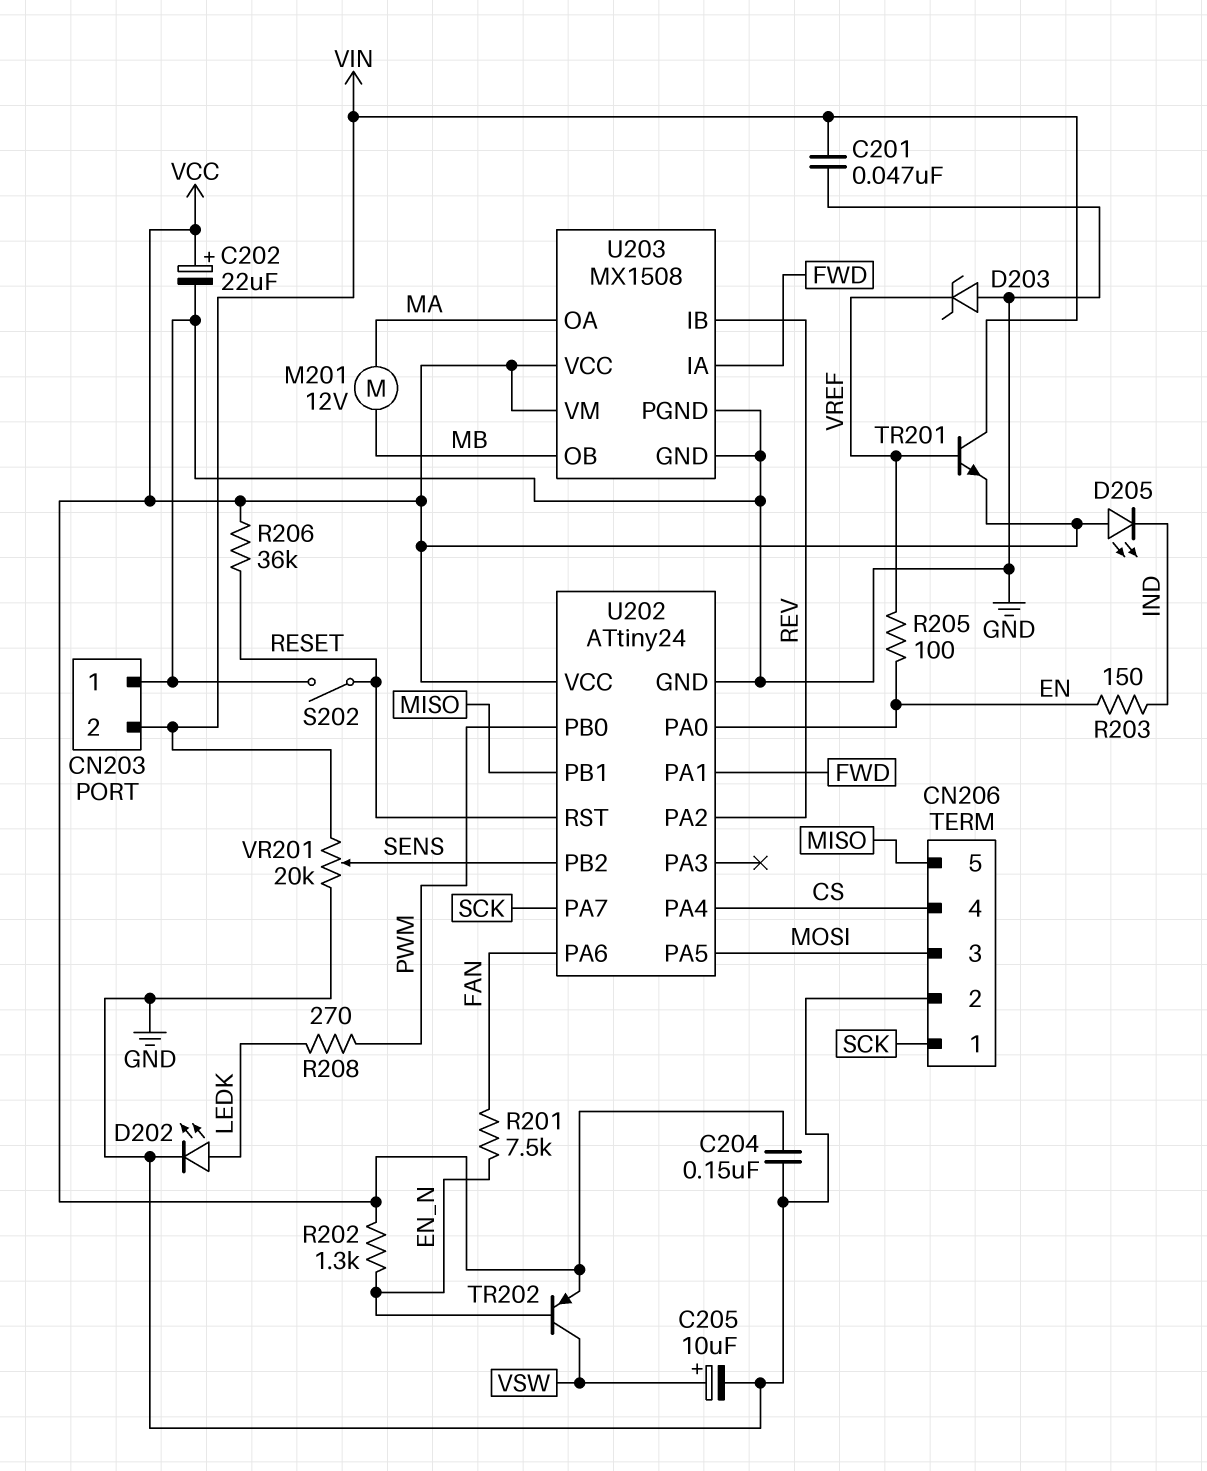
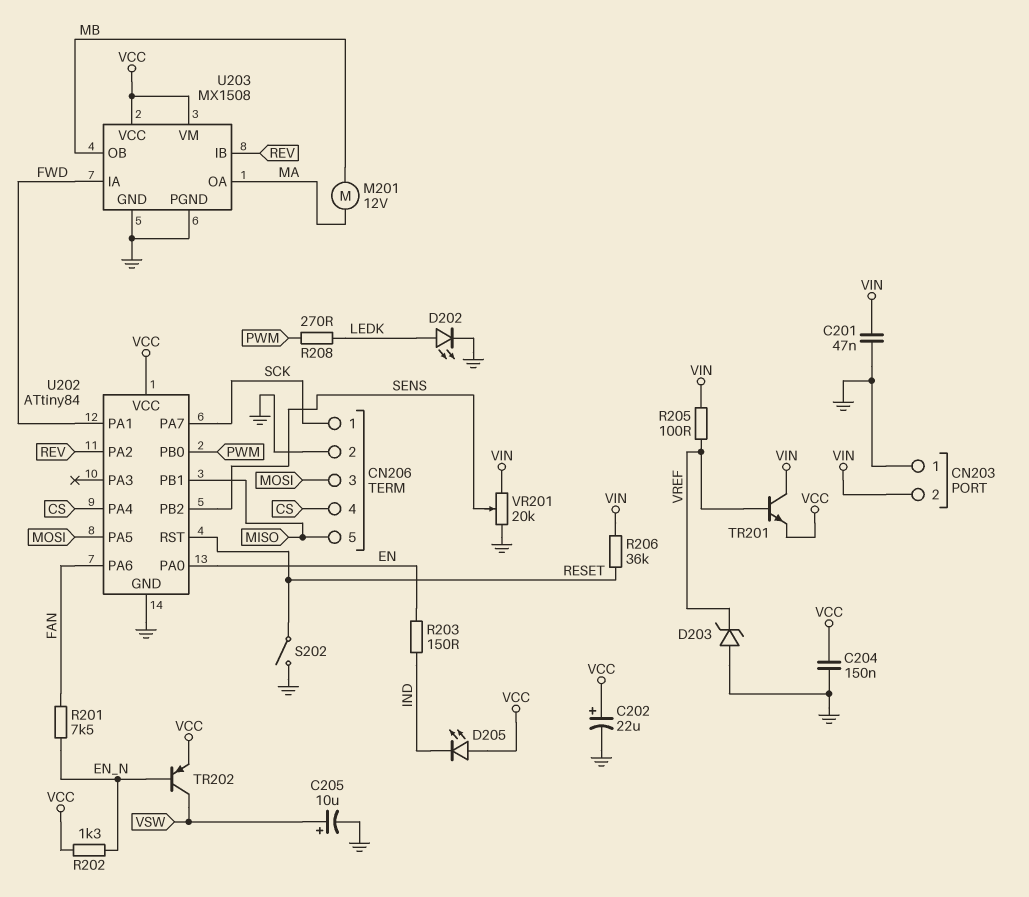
R205: 100 (EN, VREF) -> 100 (VIN, VREF)
R206: 36k (RESET, VCC) -> 36k (RESET, VIN)
U202: ATtiny24 -> ATtiny84

